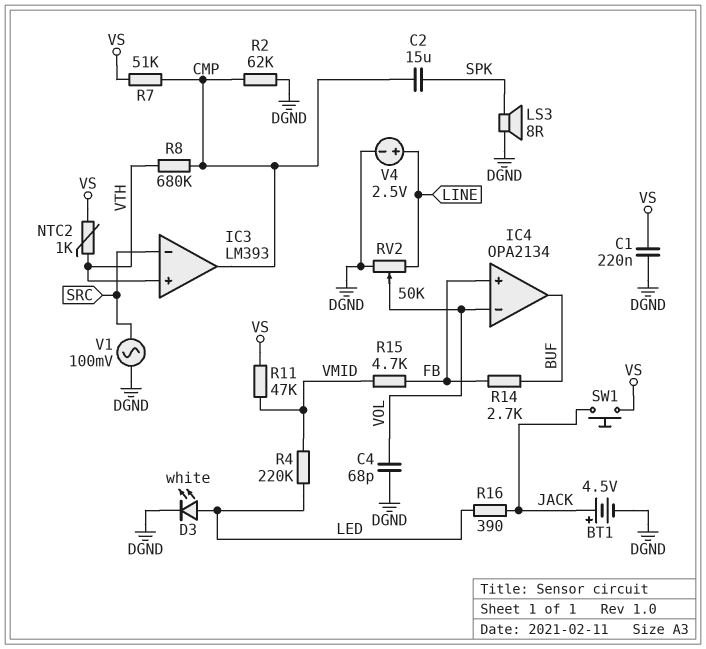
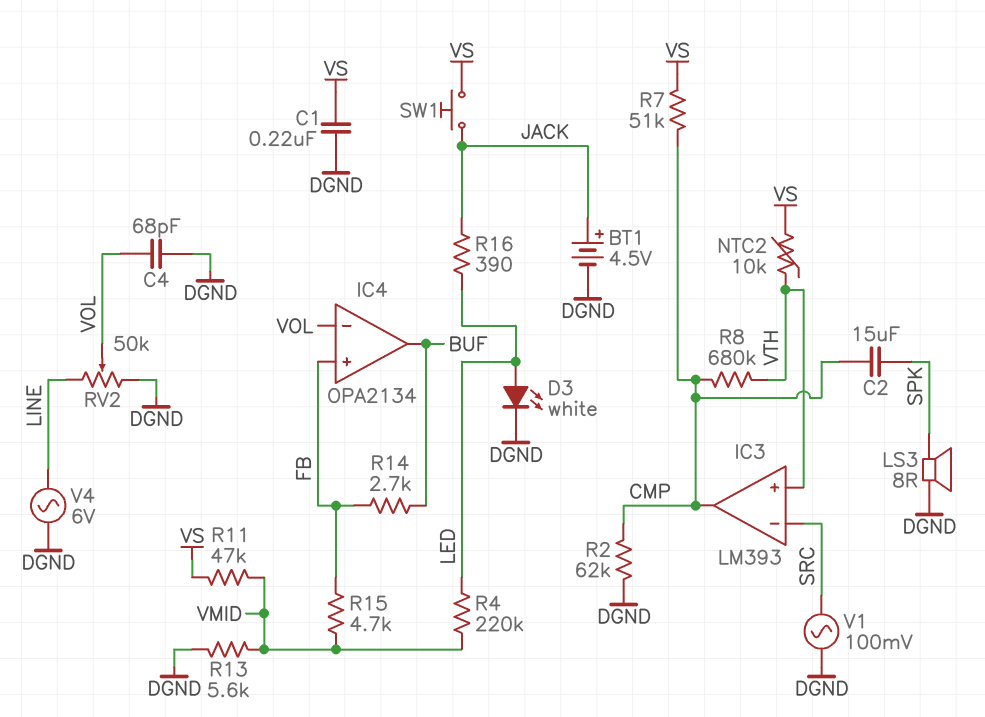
NTC2: 1k (VS, VTH) -> 10k (VS, VTH)
R13: none -> 5.6k (DGND, VMID)
V4: 2.5V (plus LINE, minus DGND) -> AC 6V (DGND, LINE)

